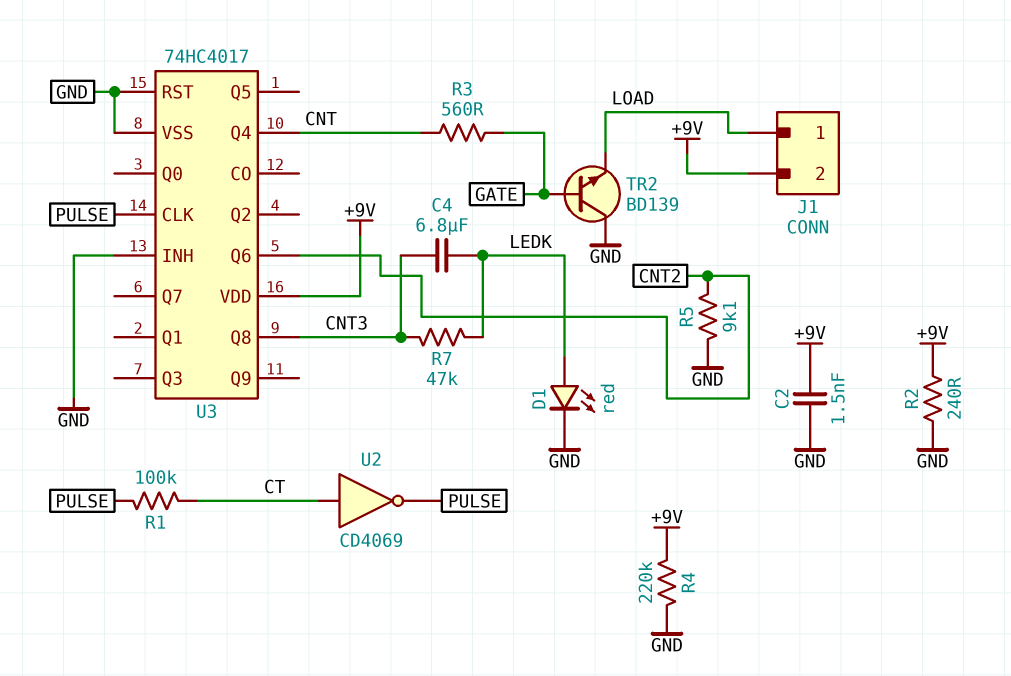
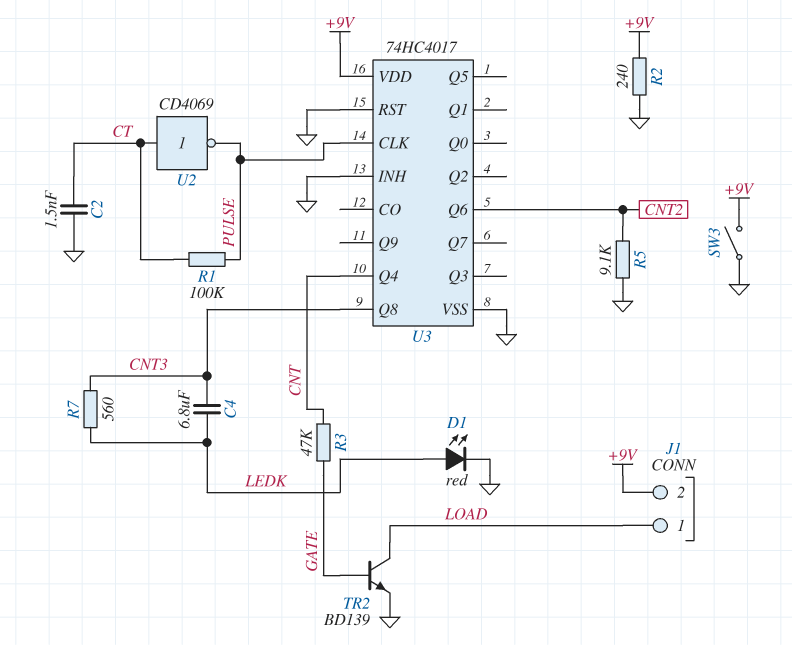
C2: 1.5nF (+9V, GND) -> 1.5nF (CT, GND)
R3: 560 (CNT, GATE) -> 47k (CNT, GATE)
R4: 220k (+9V, GND) -> none
R7: 47k (CNT3, LEDK) -> 560 (CNT3, LEDK)
SW3: none -> switch (+9V, GND)
TR2: NPN BD139 (B GATE, C GND, E LOAD) -> NPN BD139 (B GATE, C LOAD, E GND)

